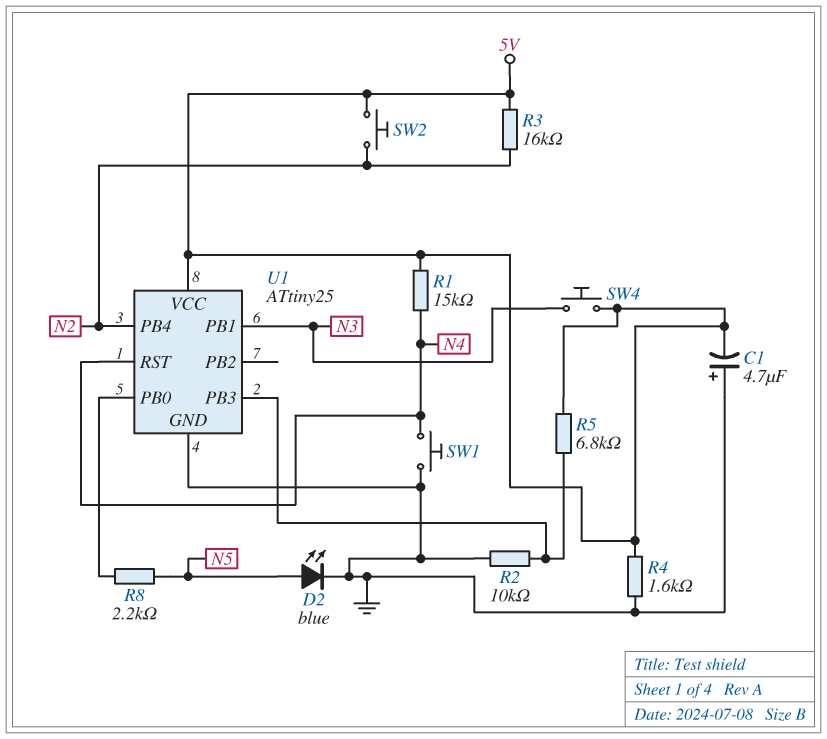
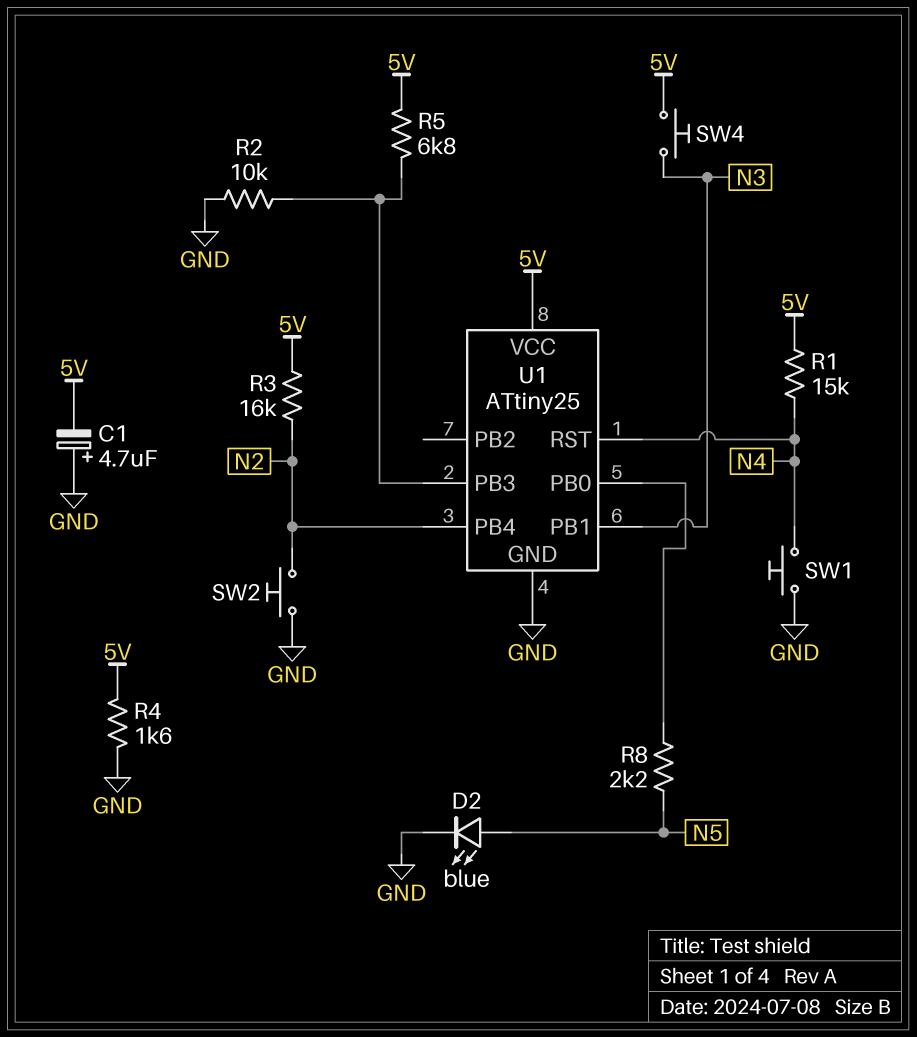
SW2: button (5V, N2) -> button (GND, N2)

